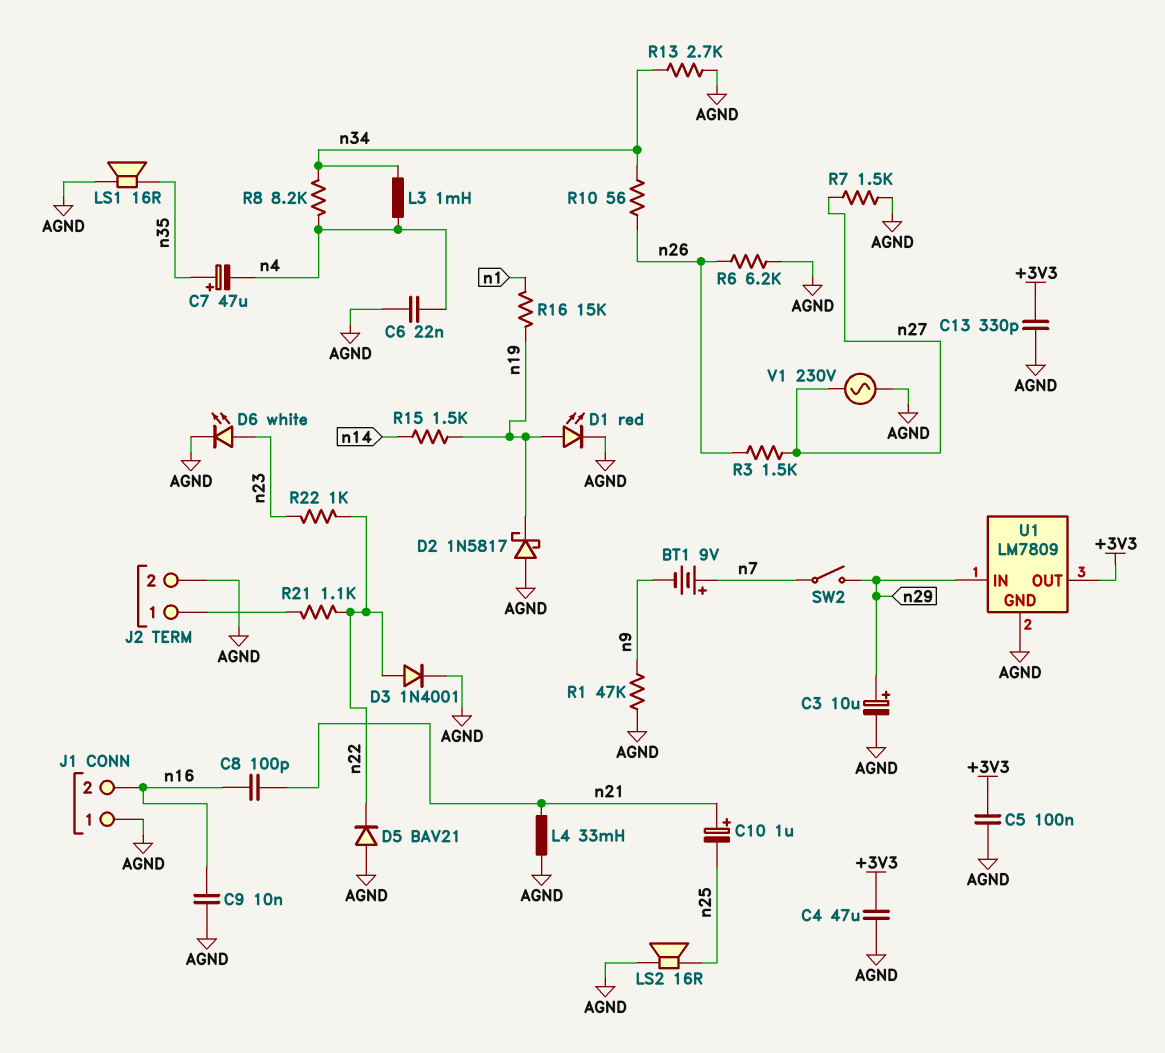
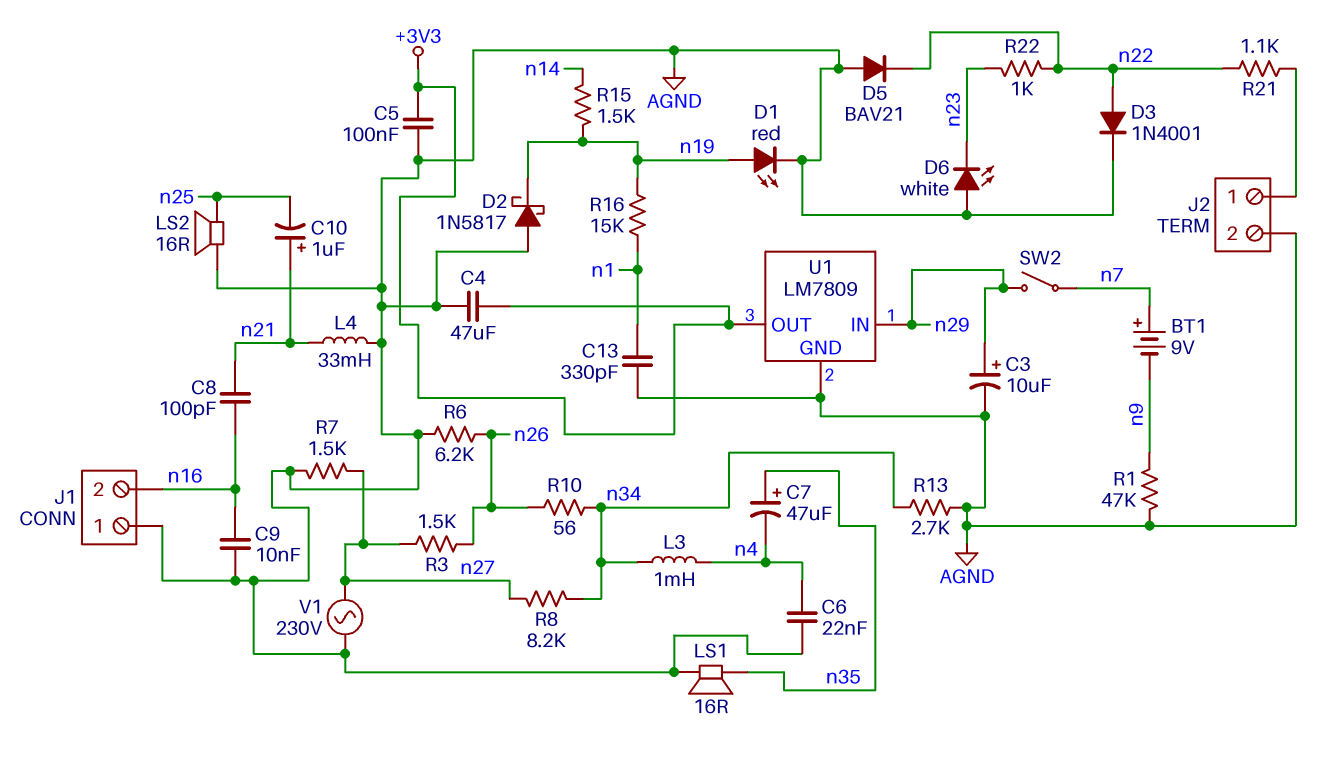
C13: 330pF (+3V3, AGND) -> 330pF (AGND, n1)
D6: LED white (A n23, K AGND) -> LED white (A AGND, K n23)
R8: 8.2k (n4, n34) -> 8.2k (n27, n34)

